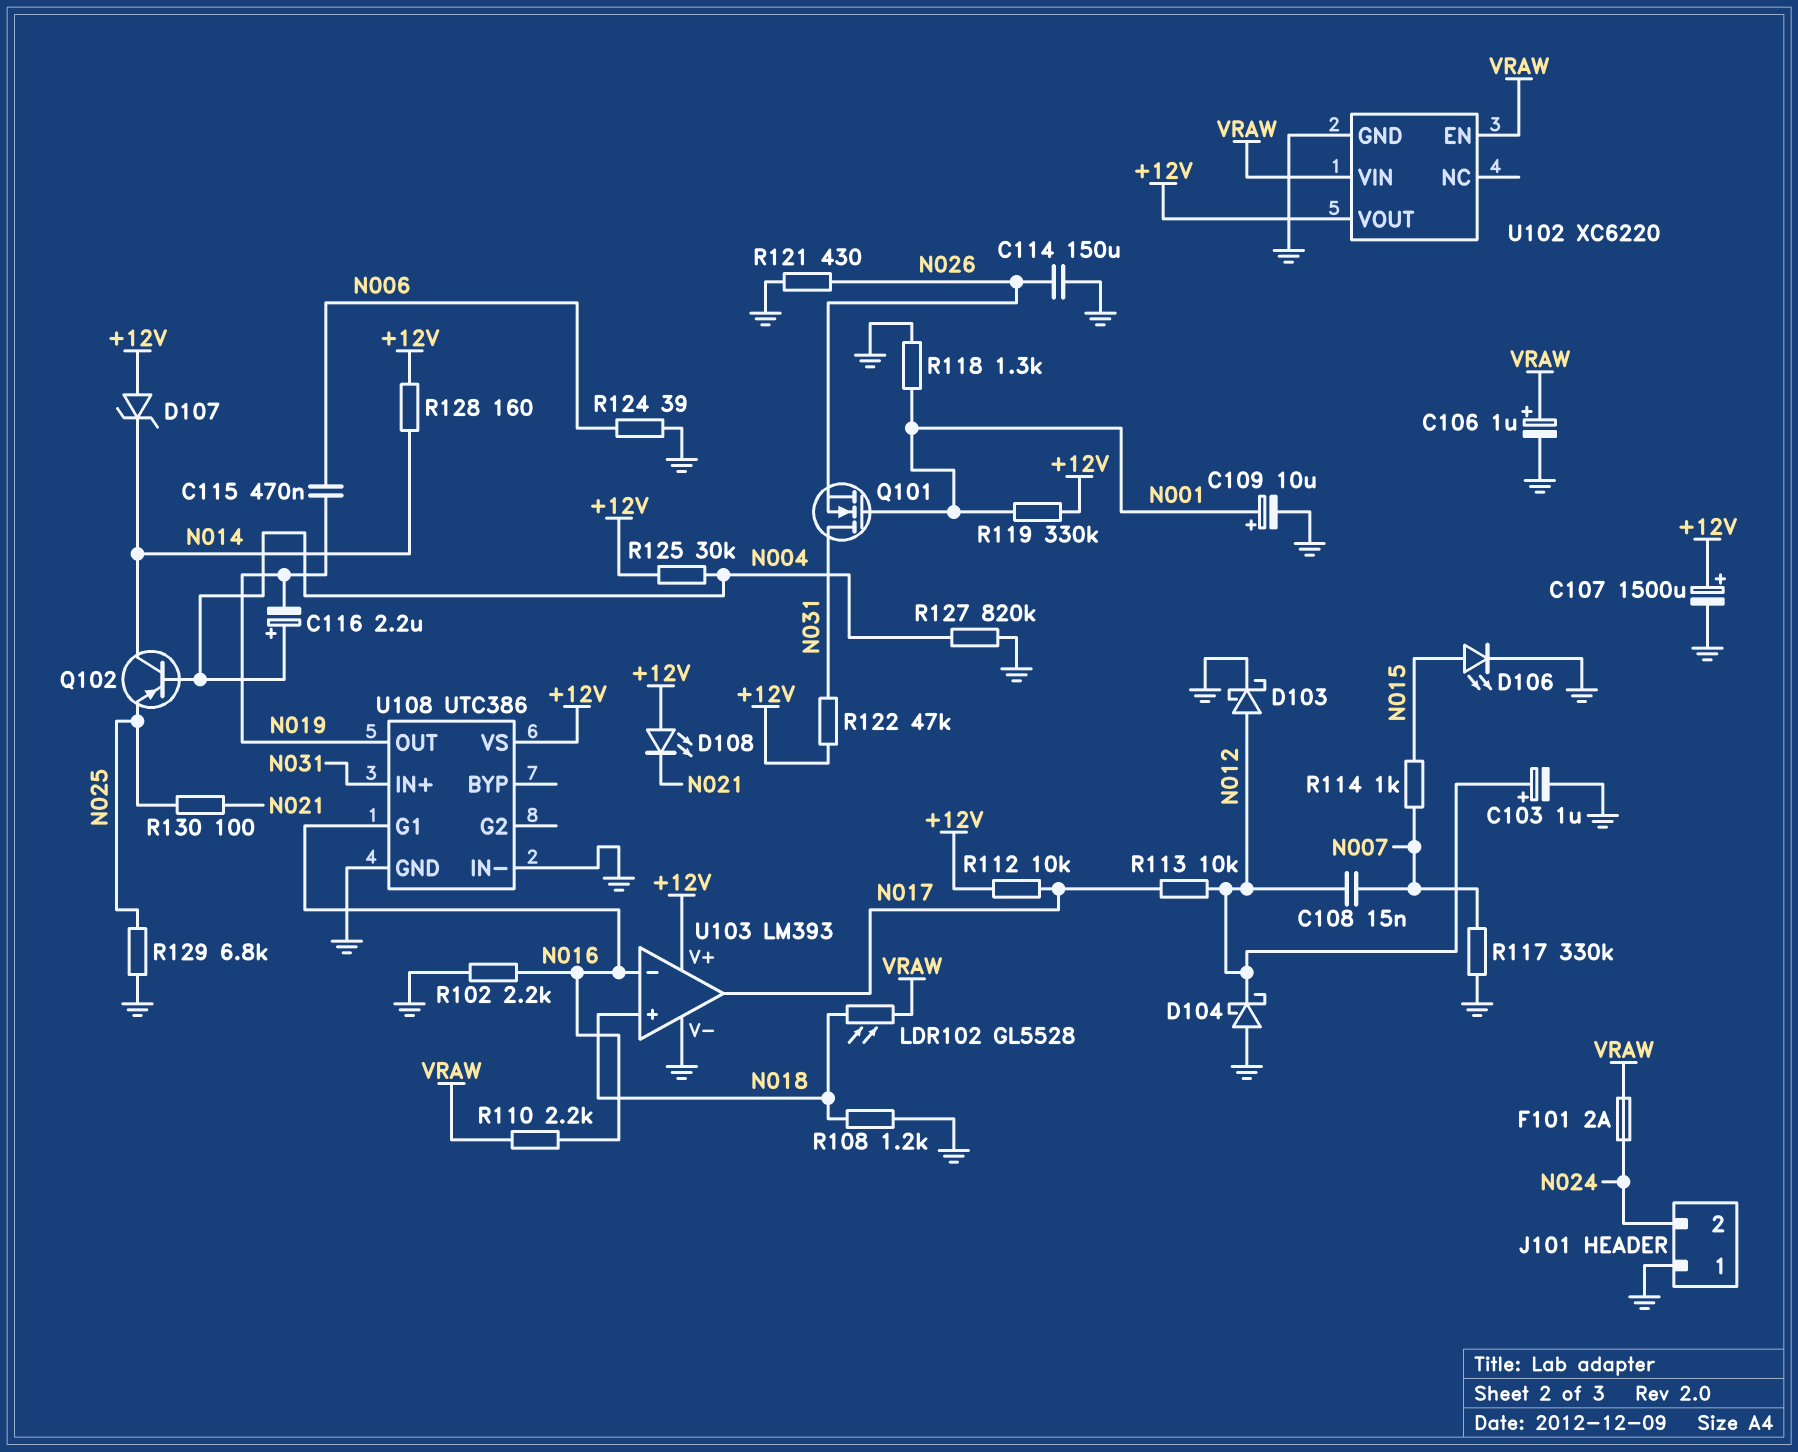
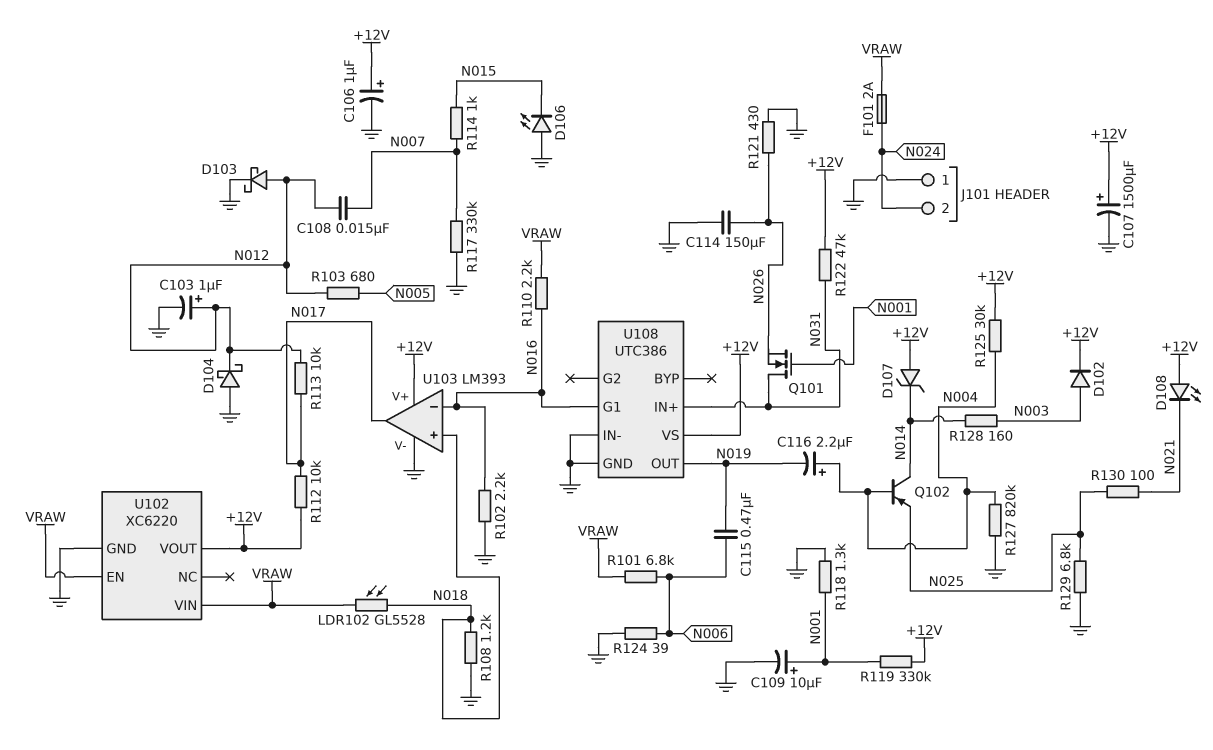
C106: 1uF (plus VRAW, minus GND) -> 1uF (plus +12V, minus GND)
D102: none -> diode (A N003, K +12V)
D106: LED (A N015, K GND) -> LED (A GND, K N015)
R101: none -> 6.8k (N006, VRAW)
R103: none -> 680 (N005, N012)
R128: 160 (+12V, N014) -> 160 (N003, N014)

